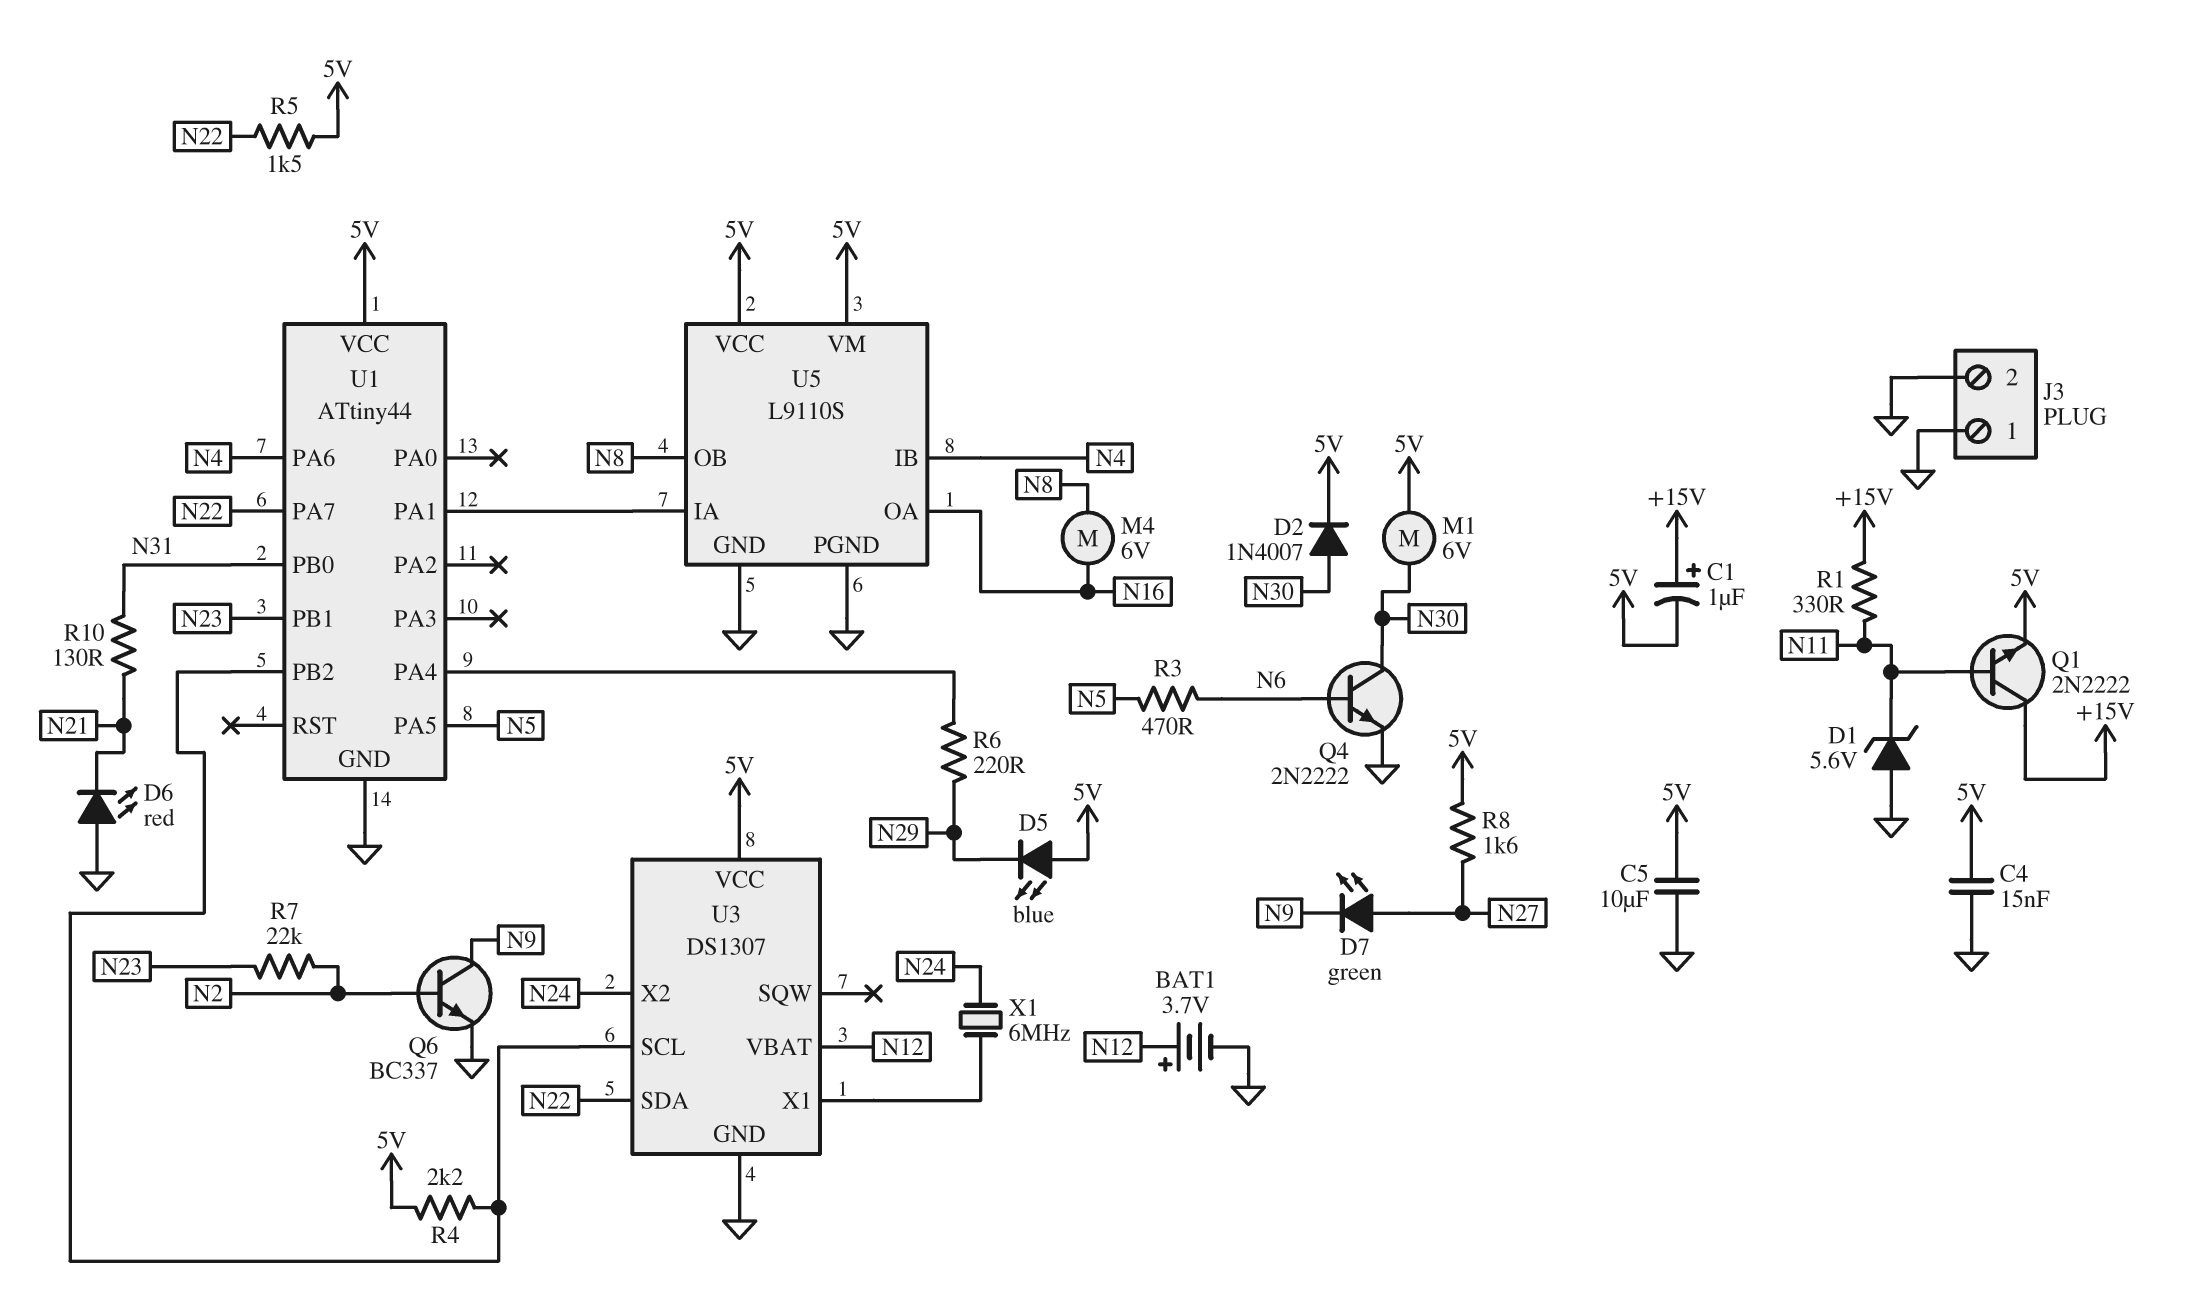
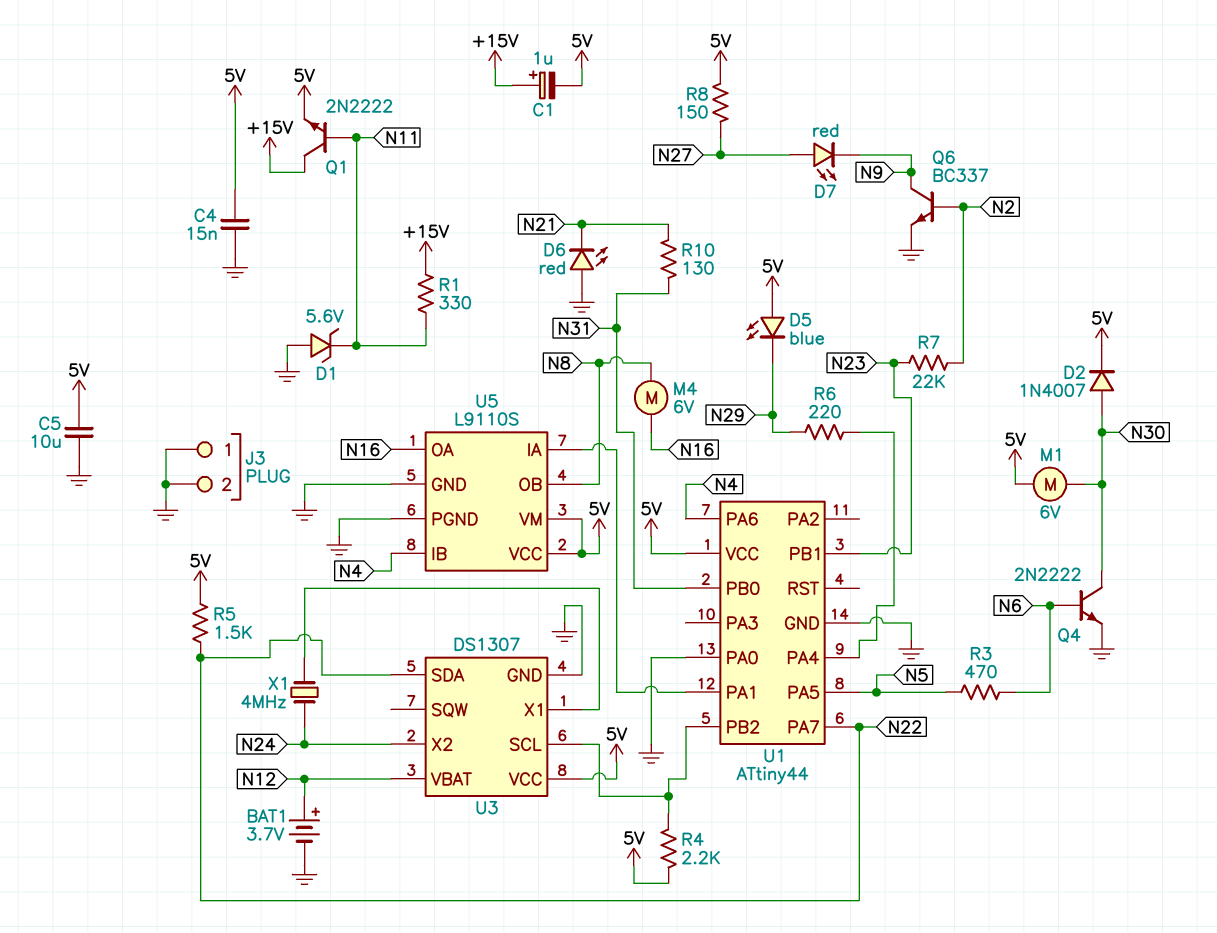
D7: LED green (A N27, K N9) -> LED red (A N27, K N9)
R8: 1.6k (5V, N27) -> 150 (5V, N27)
U1 pin PA0: none -> GND
X1: 6MHz (N24, U3/X1) -> 4MHz (N24, U3/X1)

